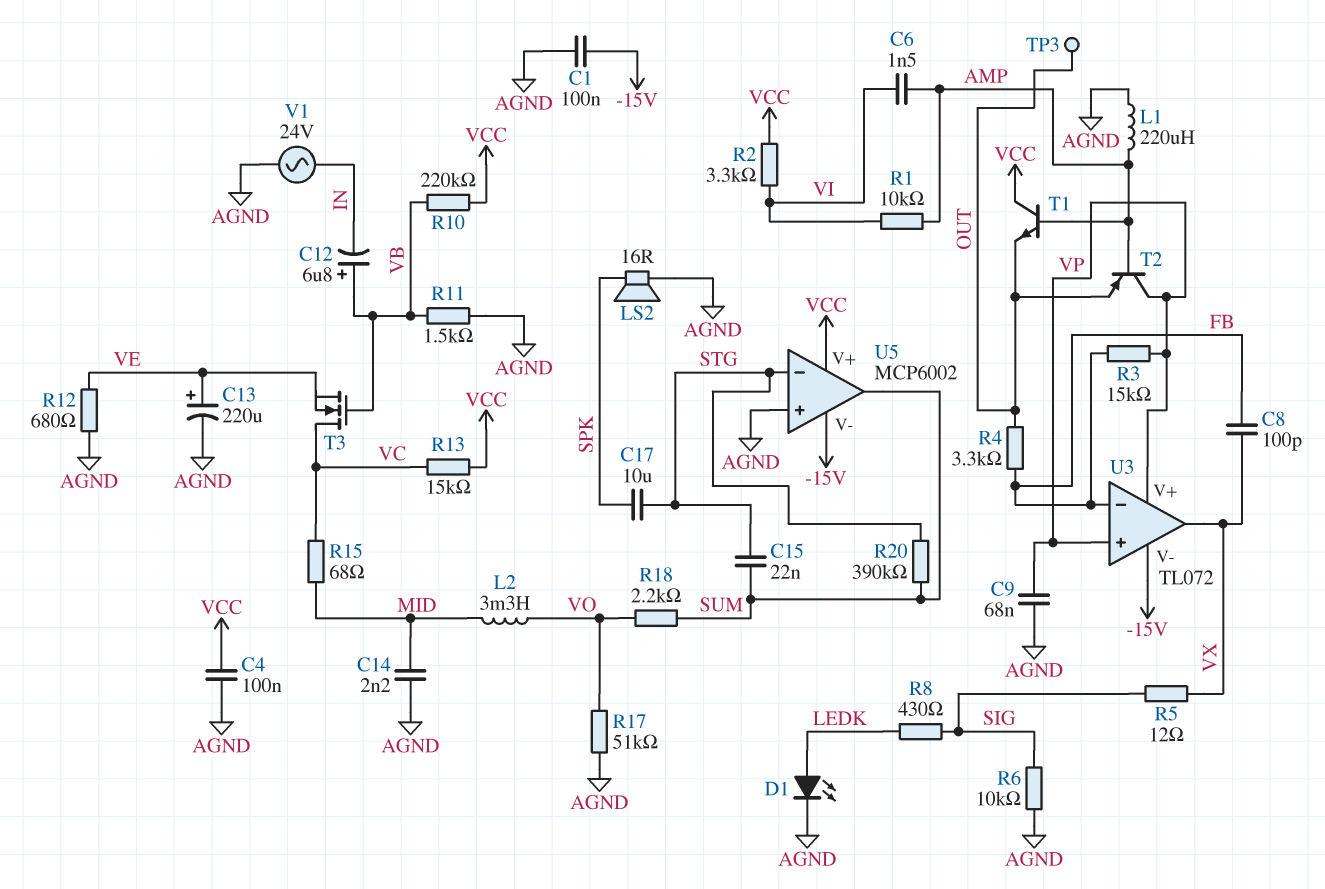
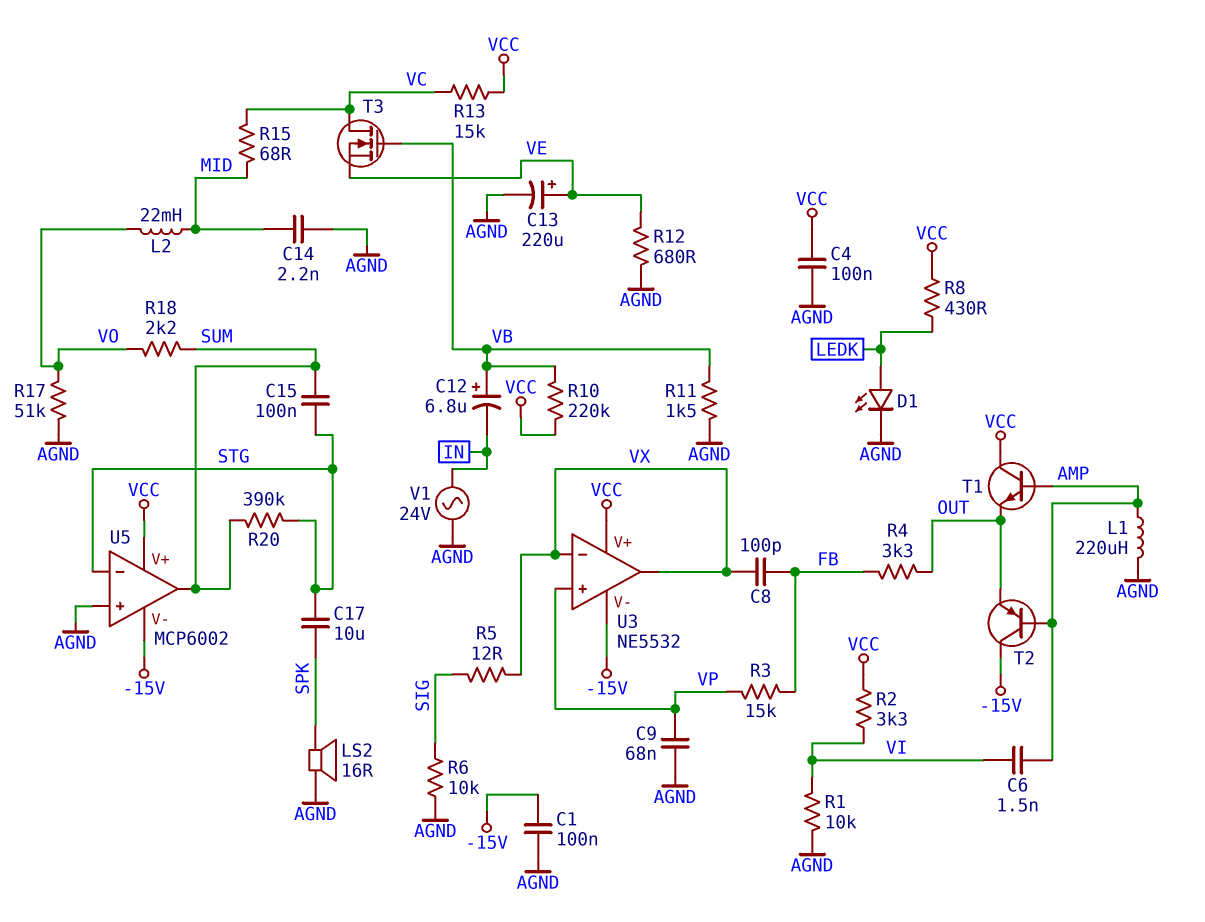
C15: 22nF (STG, SUM) -> 100nF (STG, SUM)
L2: 3.3mH (MID, VO) -> 22mH (MID, VO)
R1: 10k (AMP, VI) -> 10k (AGND, VI)
R8: 430 (LEDK, SIG) -> 430 (LEDK, VCC)
T2: PNP (B AMP, C VP, E OUT) -> PNP (B AMP, C -15V, E OUT)
TP3: test point (OUT) -> none
U3: TL072 -> NE5532
U3 pin V+: VP -> VCC
U3 pin in-: FB -> VX

